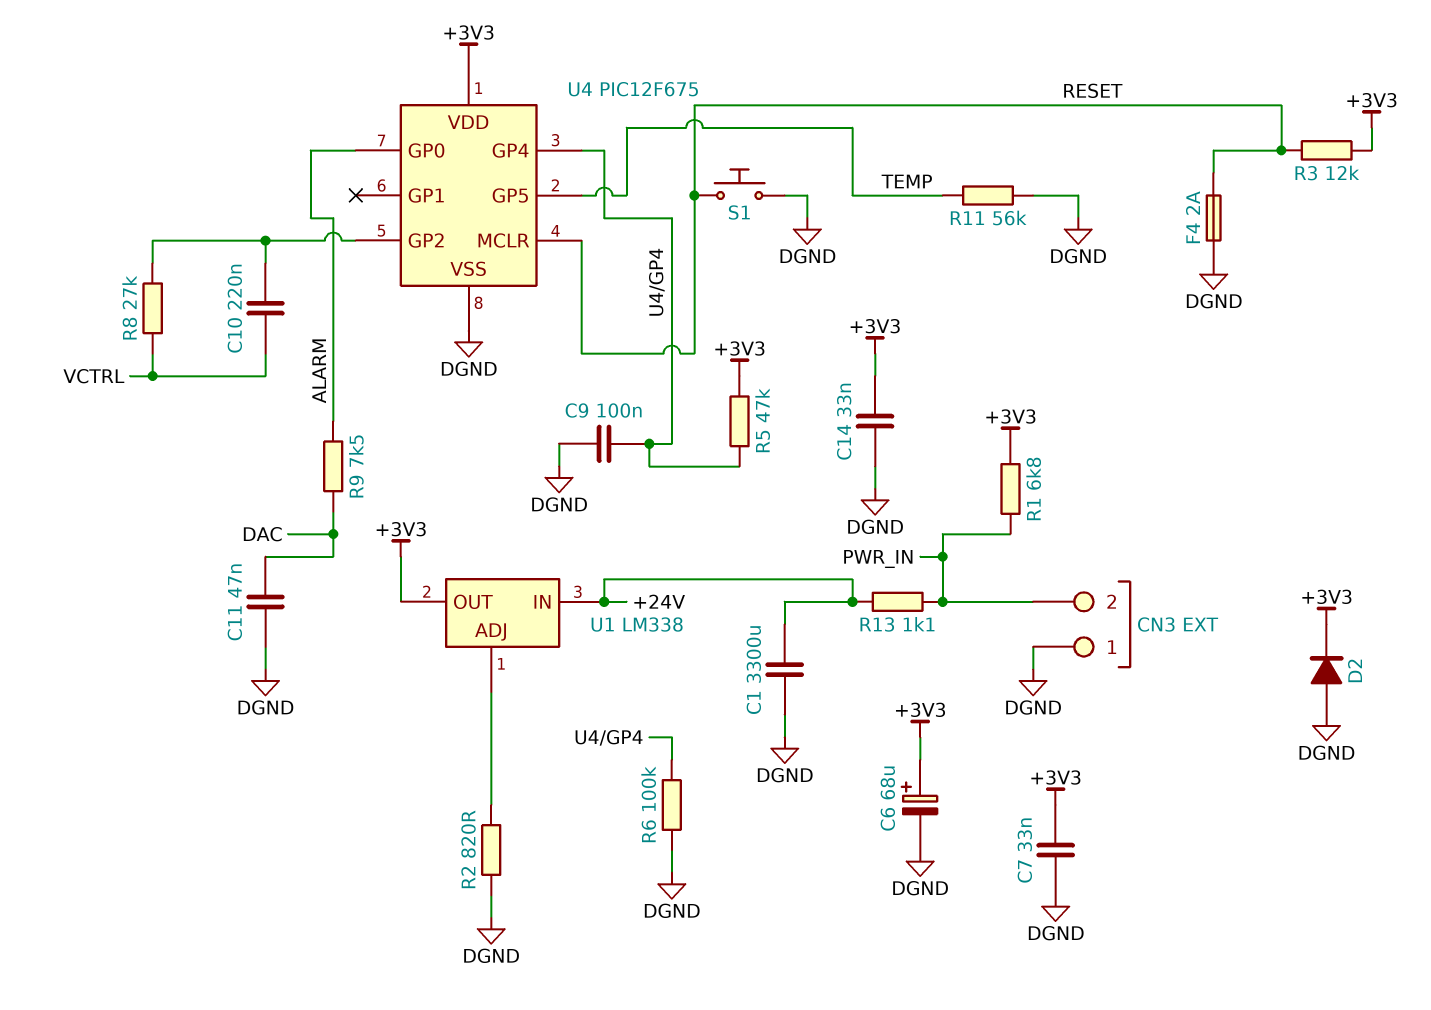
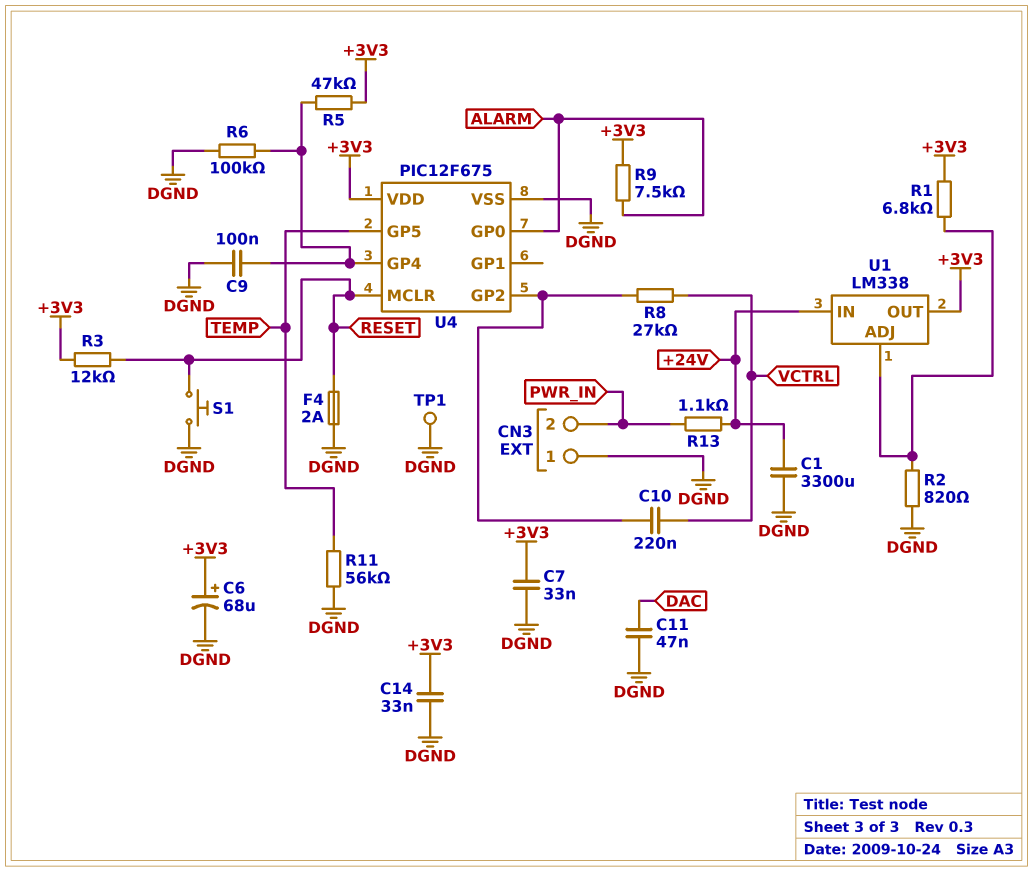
D2: diode (A DGND, K +3V3) -> none
R1: 6.8k (+3V3, PWR_IN) -> 6.8k (+3V3, U1/ADJ)
R9: 7.5k (ALARM, DAC) -> 7.5k (+3V3, ALARM)
TP1: none -> test point (DGND)

